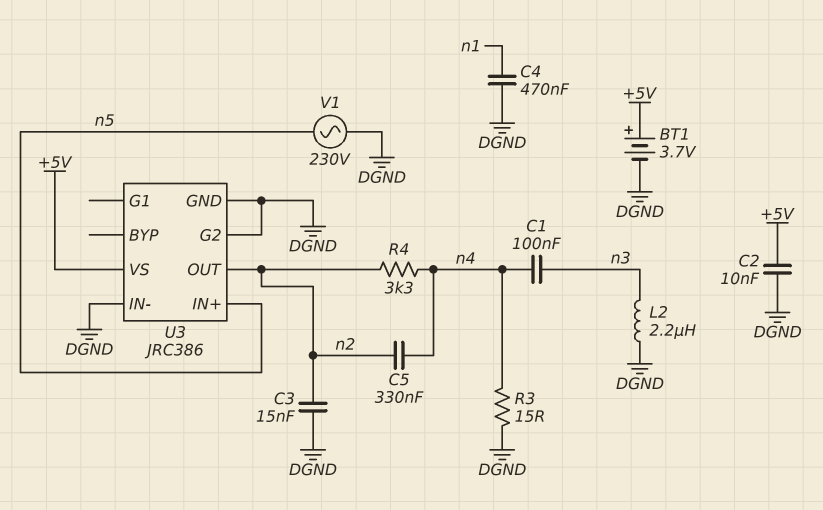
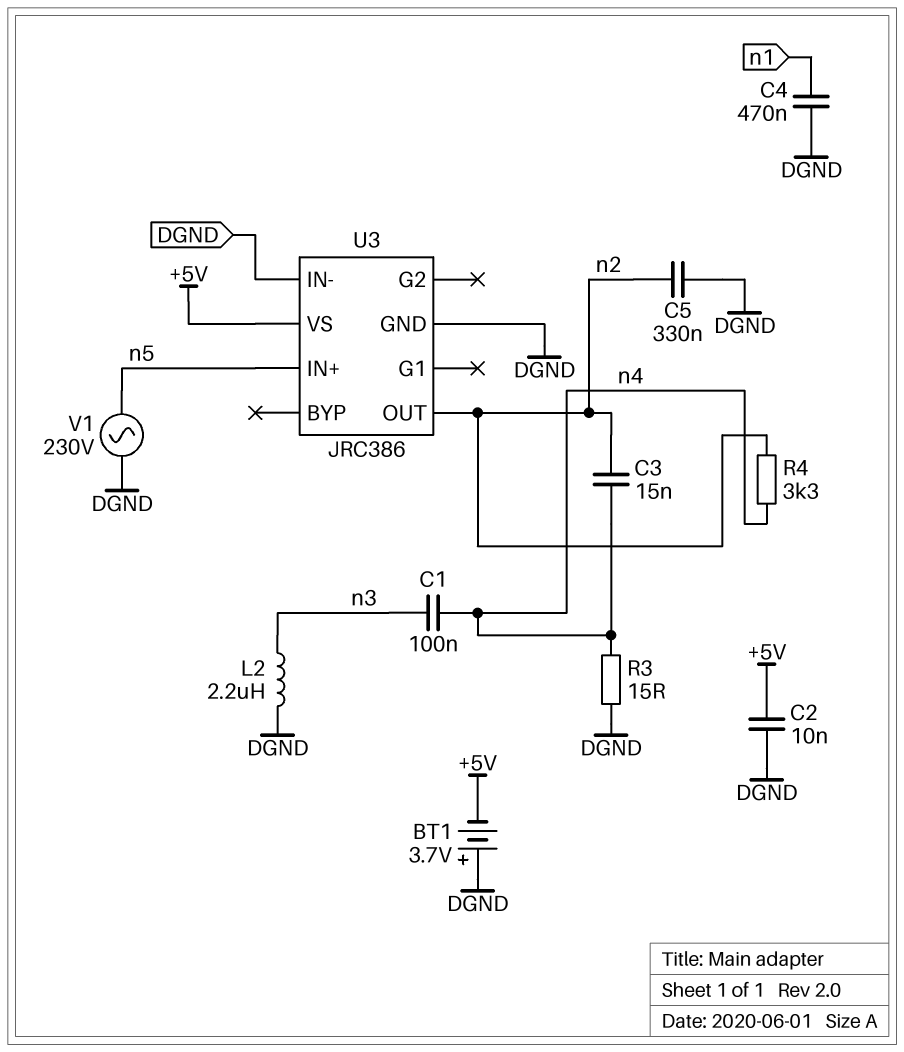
BT1: 3.7V (plus +5V, minus DGND) -> 3.7V (plus DGND, minus +5V)
C3: 15nF (DGND, n2) -> 15nF (n2, n4)
C5: 330nF (n2, n4) -> 330nF (DGND, n2)
U3 pin G2: DGND -> none

